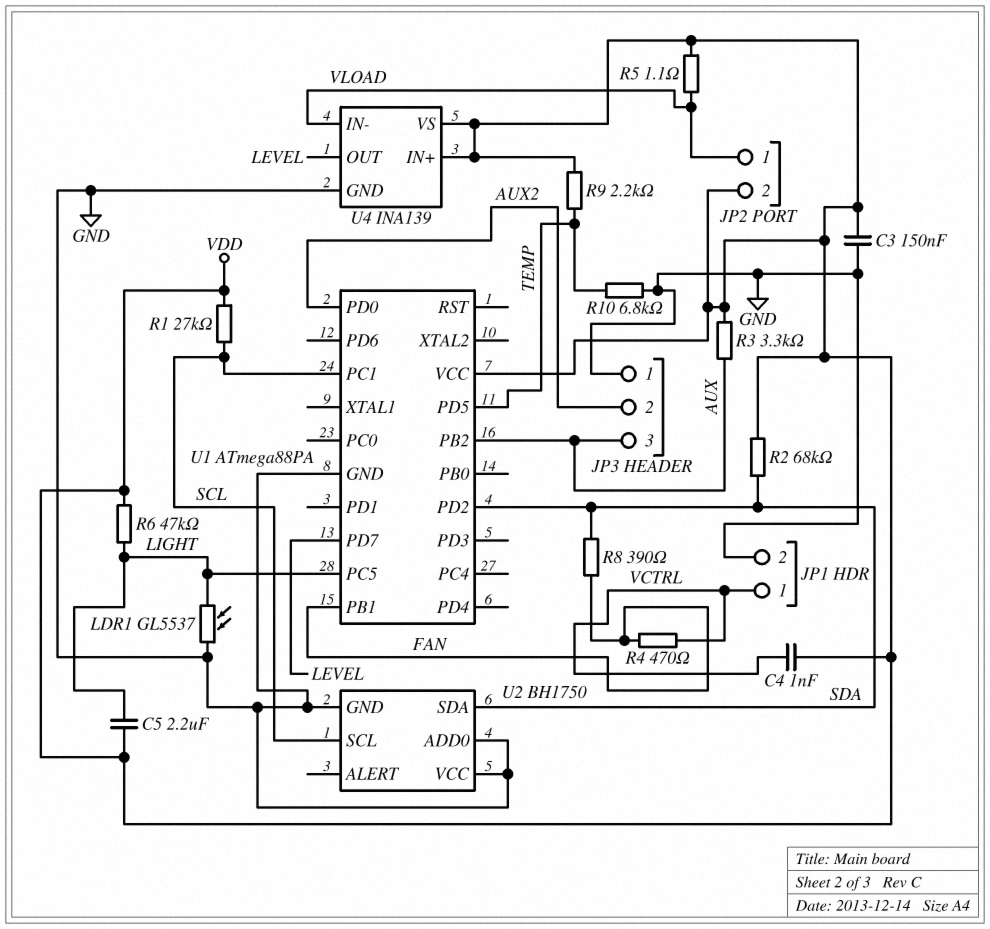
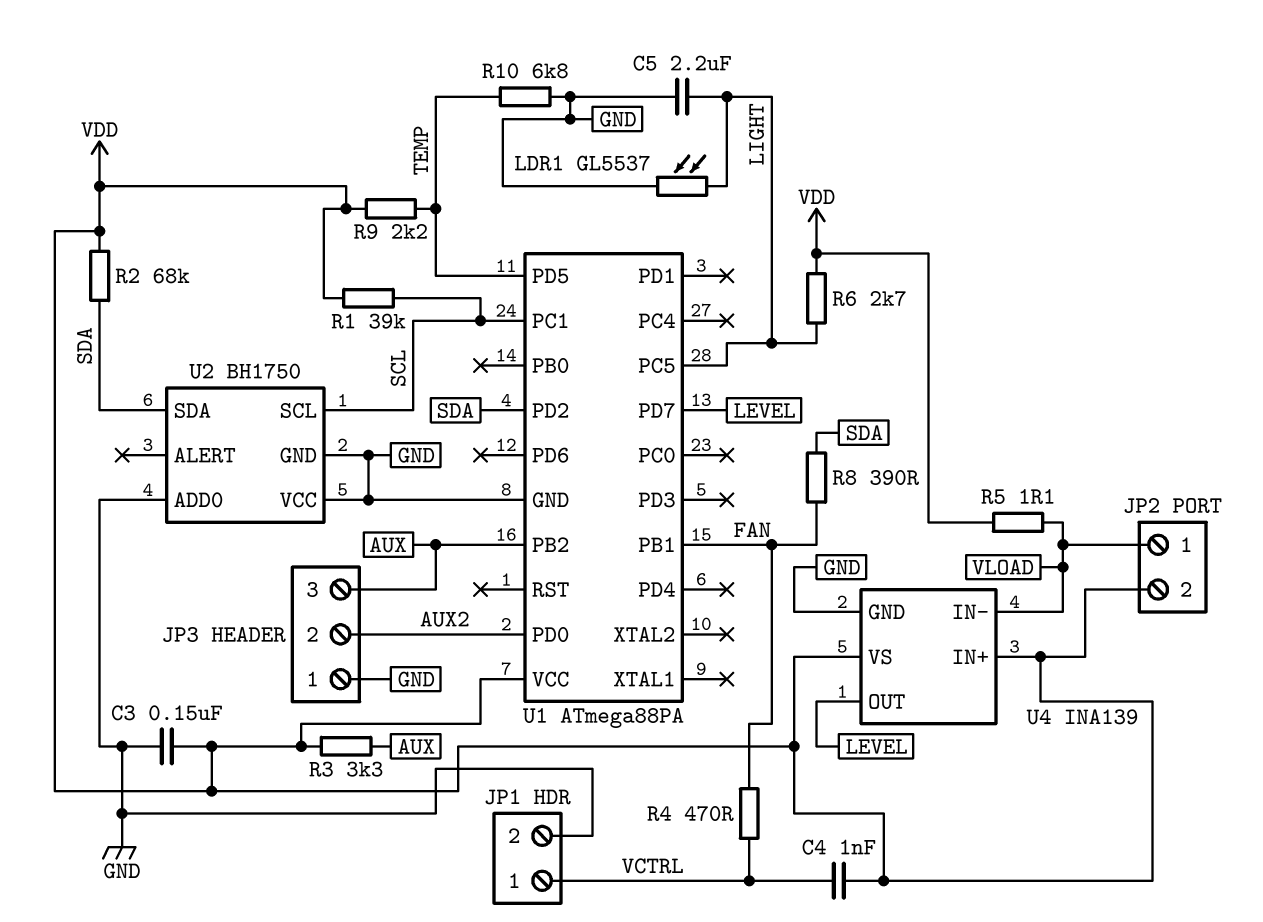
C5: 2.2uF (LIGHT, VDD) -> 2.2uF (GND, LIGHT)
R1: 27k (SCL, VDD) -> 39k (SCL, VDD)
R6: 47k (LIGHT, VDD) -> 2.7k (LIGHT, VDD)

